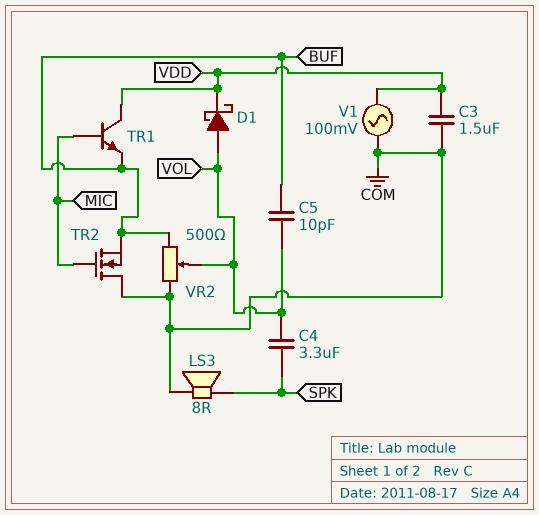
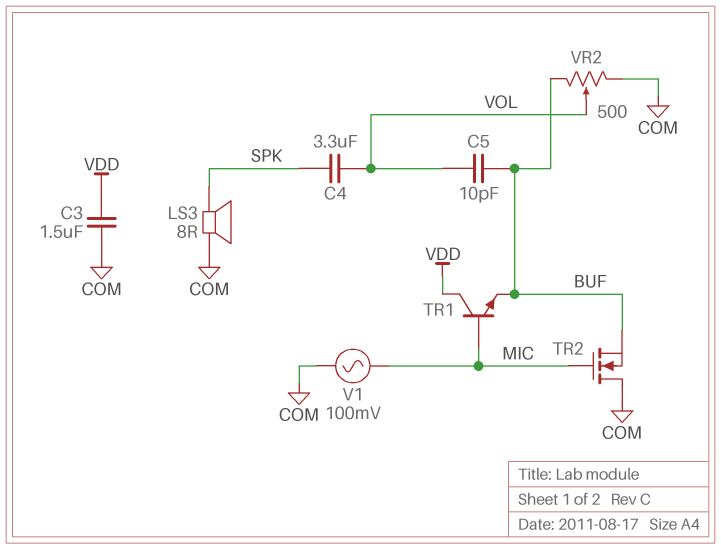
D1: schottky (A VOL, K VDD) -> none
V1: AC 100mV (COM, VDD) -> AC 100mV (COM, MIC)

